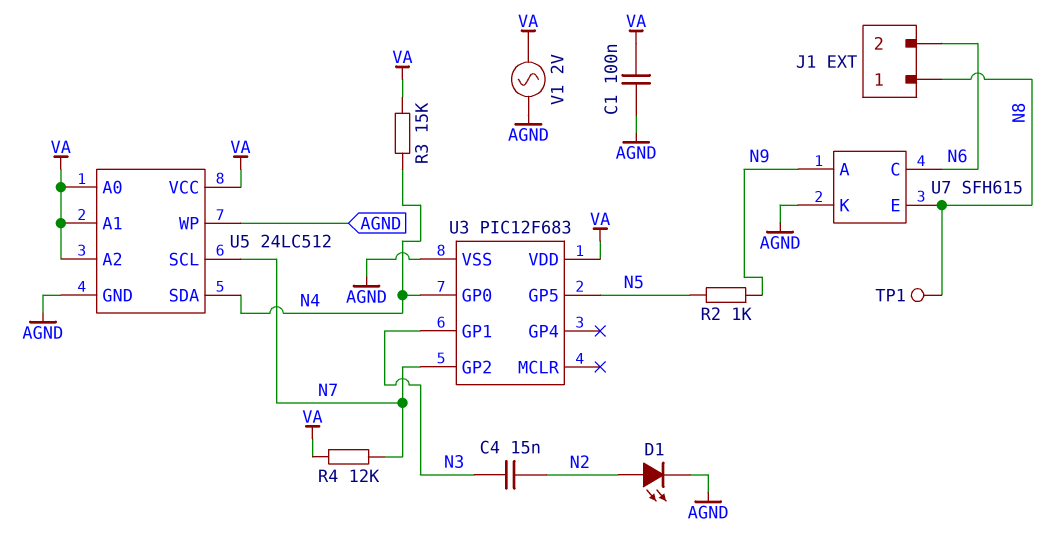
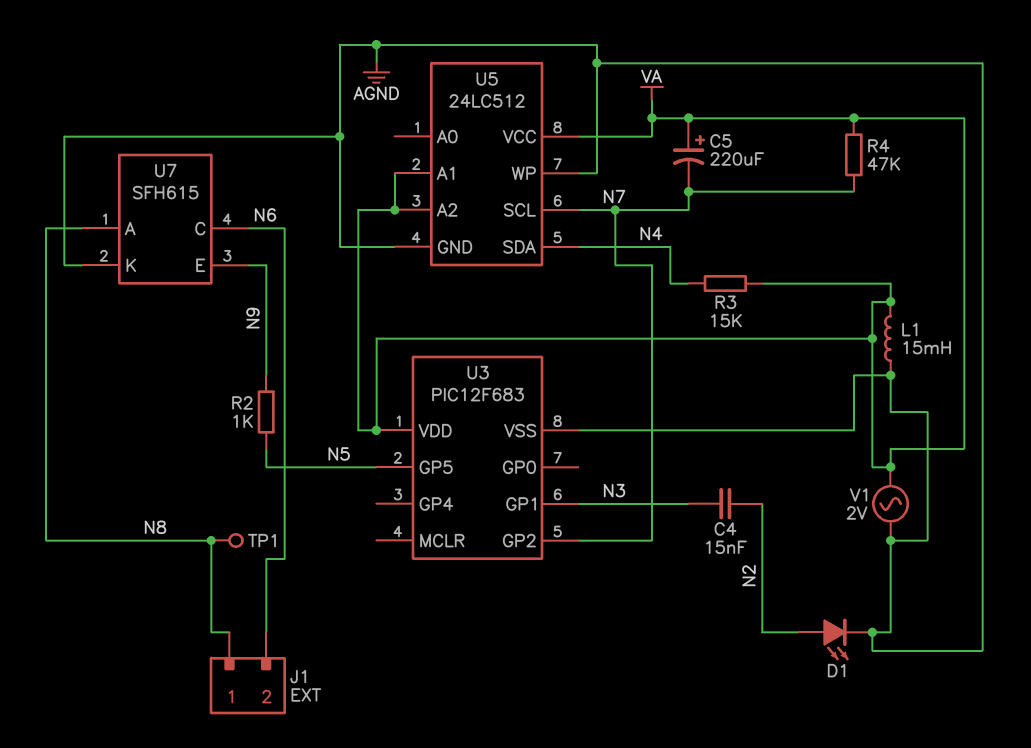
C1: 100nF (AGND, VA) -> none
C5: none -> 220uF (plus VA, minus N7)
L1: none -> 15mH (AGND, VA)
R4: 12k (N7, VA) -> 47k (N7, VA)
U3 pin GP0: N4 -> none
U5 pin A0: VA -> none
U7 pin A: N9 -> N8
U7 pin E: N8 -> N9

